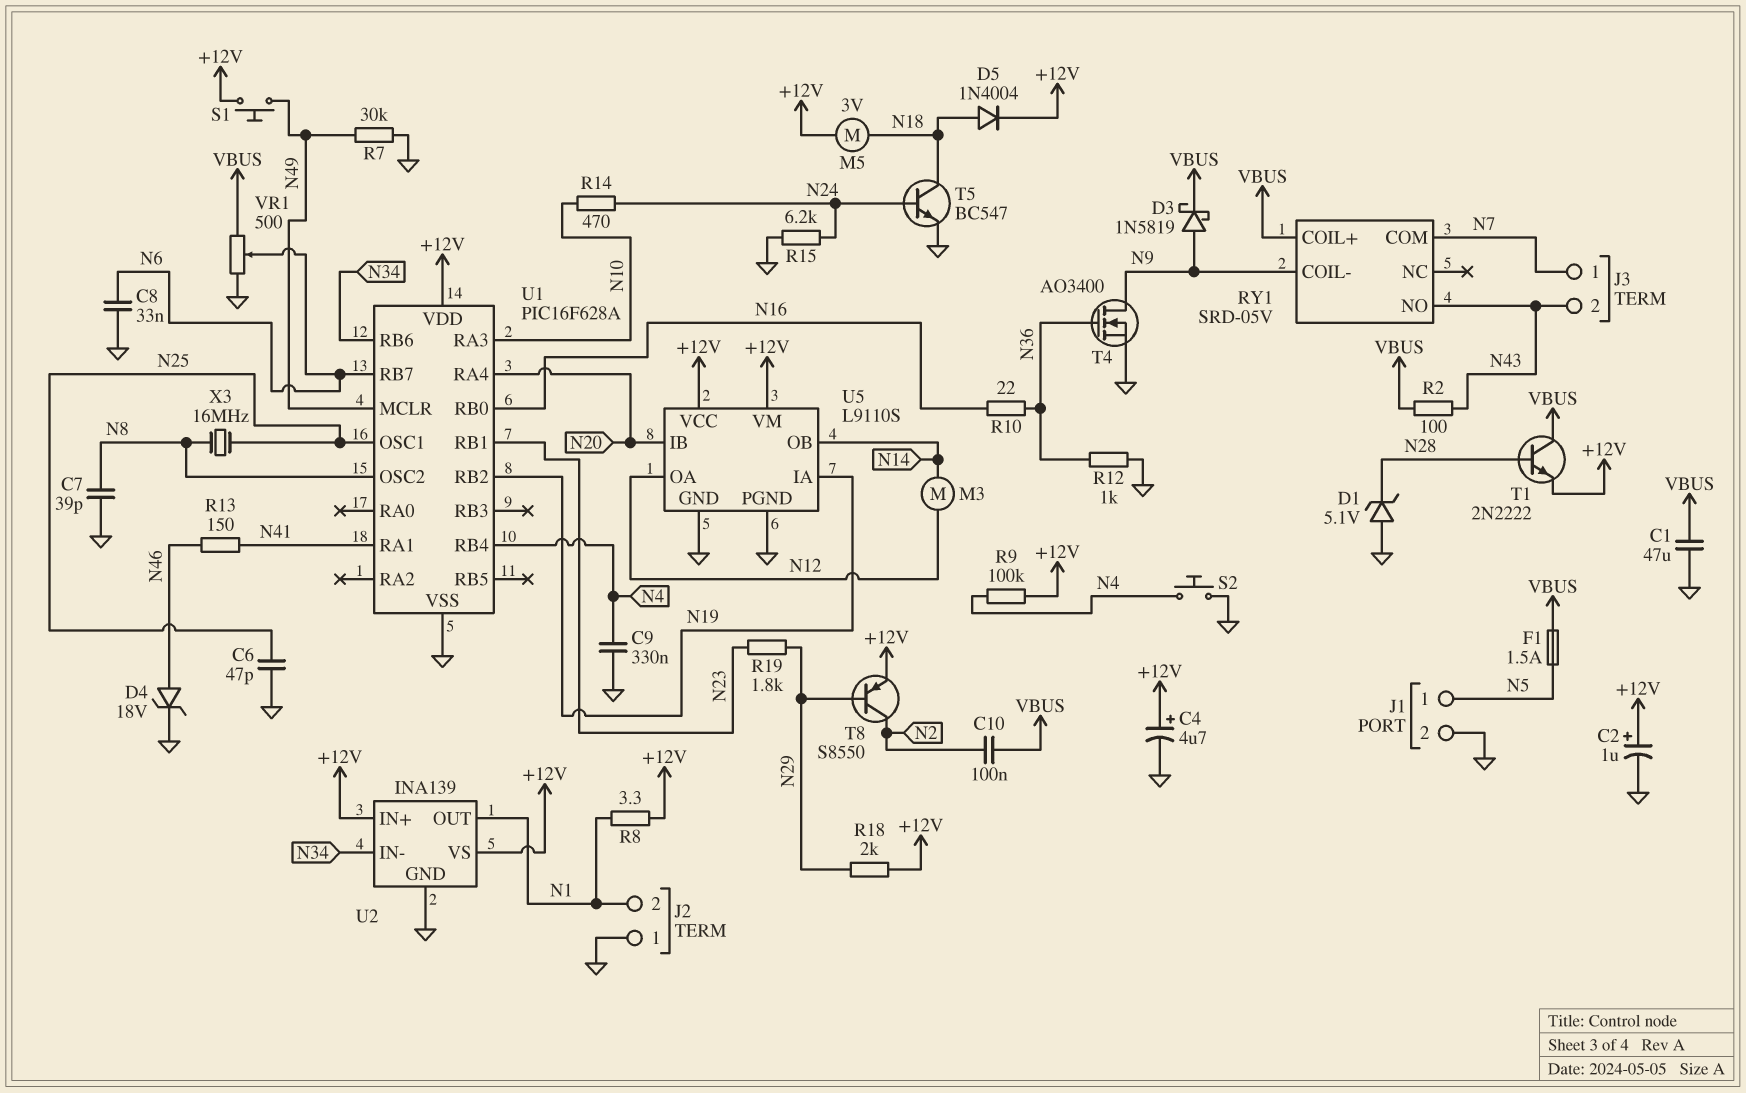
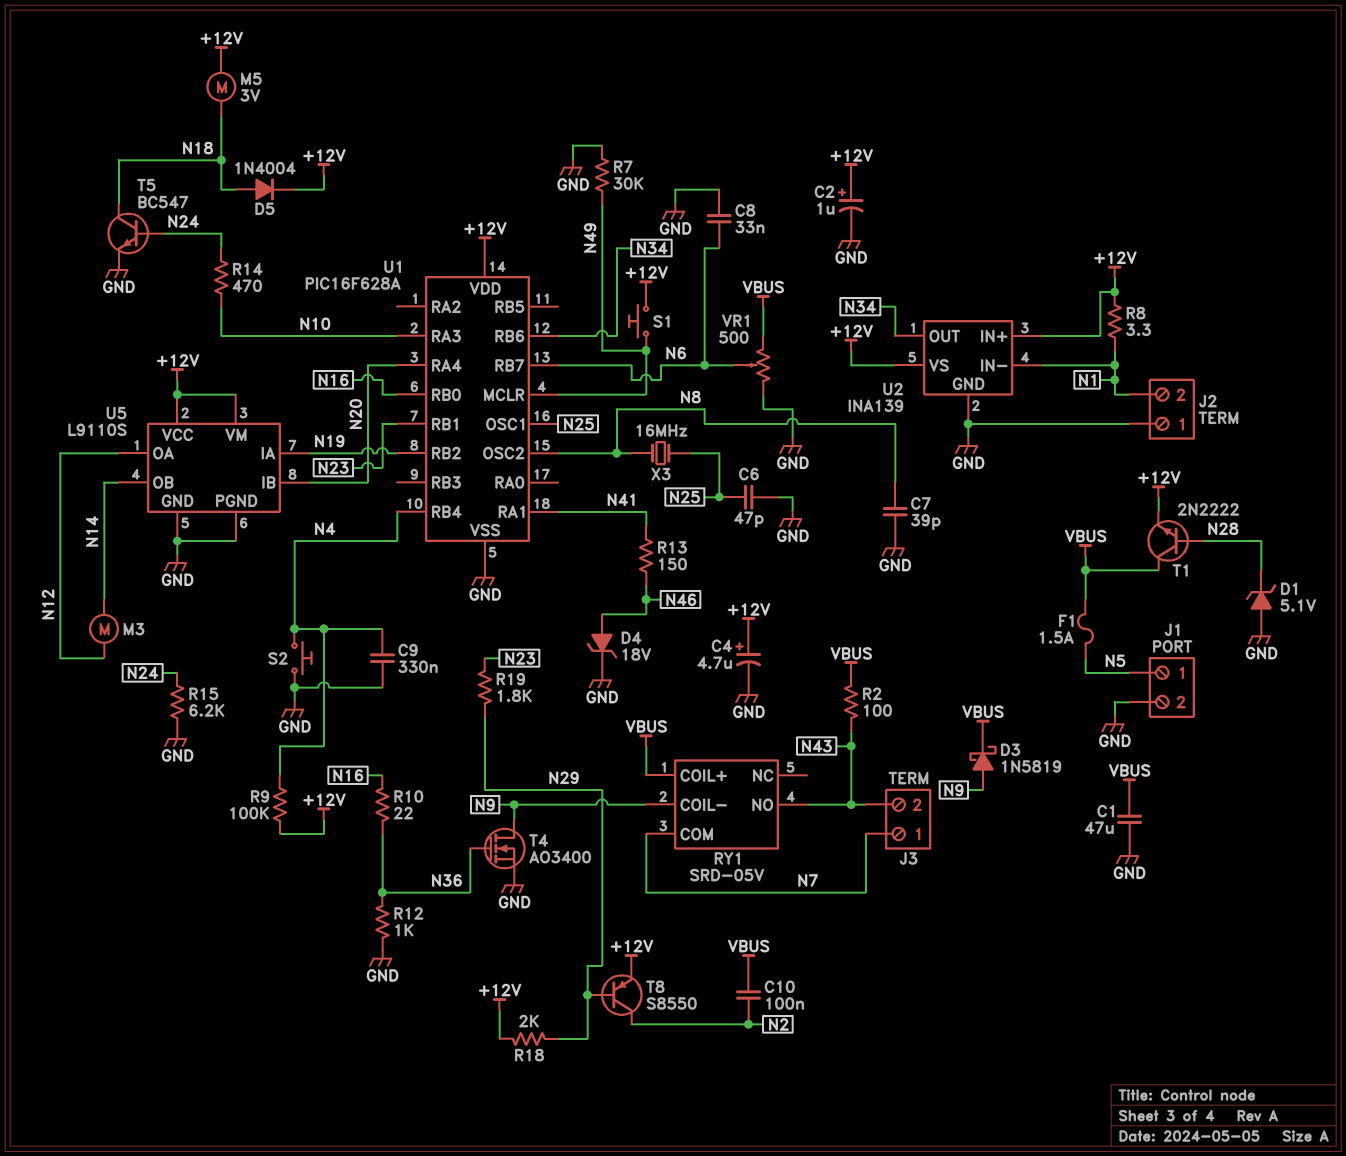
U2 pin IN-: N34 -> N1
U2 pin OUT: N1 -> N34

